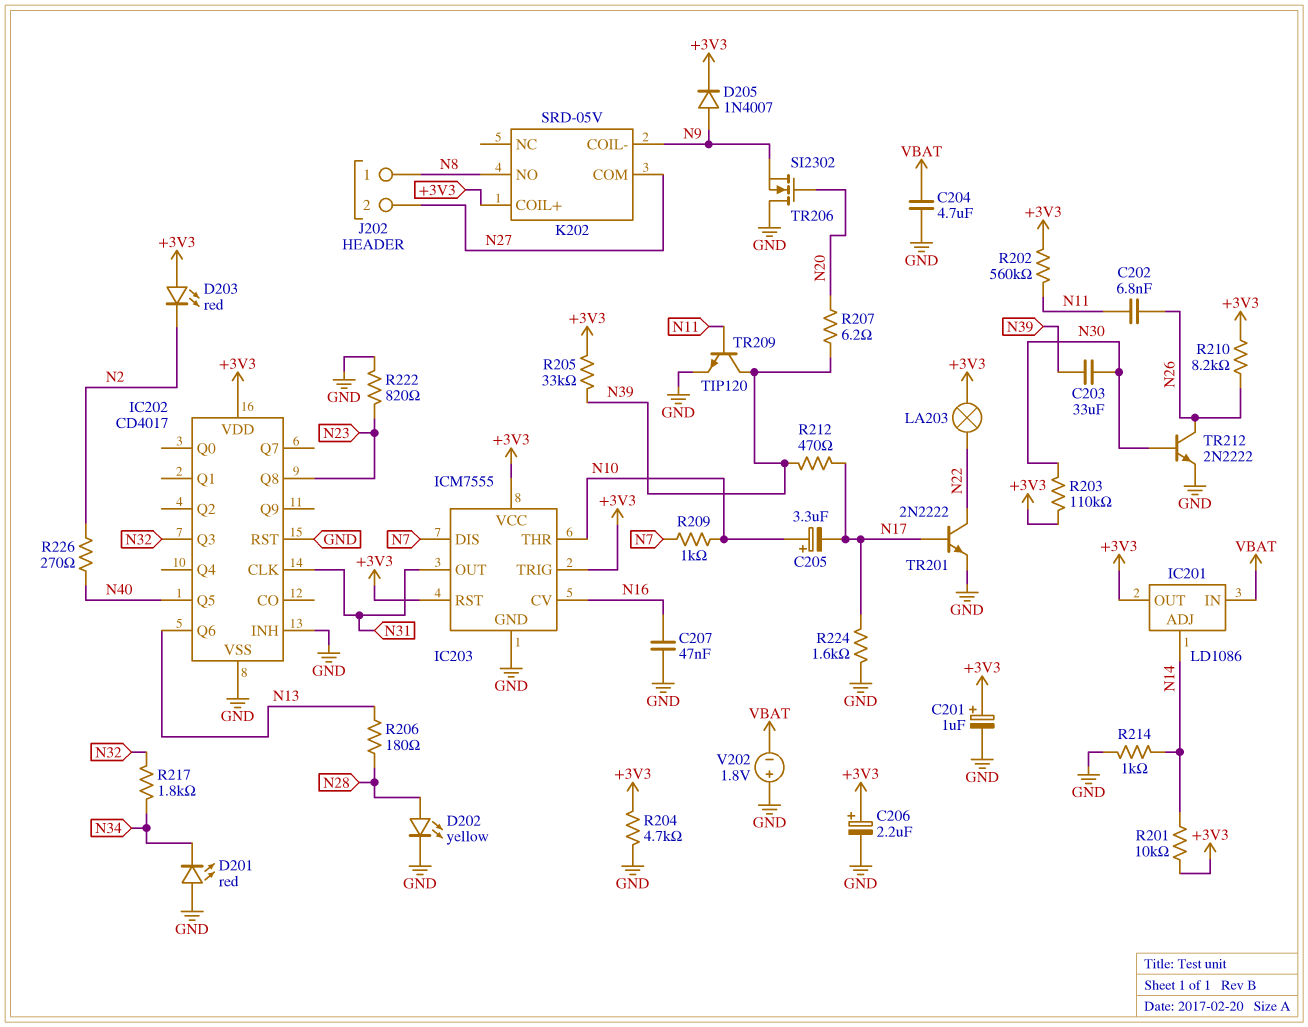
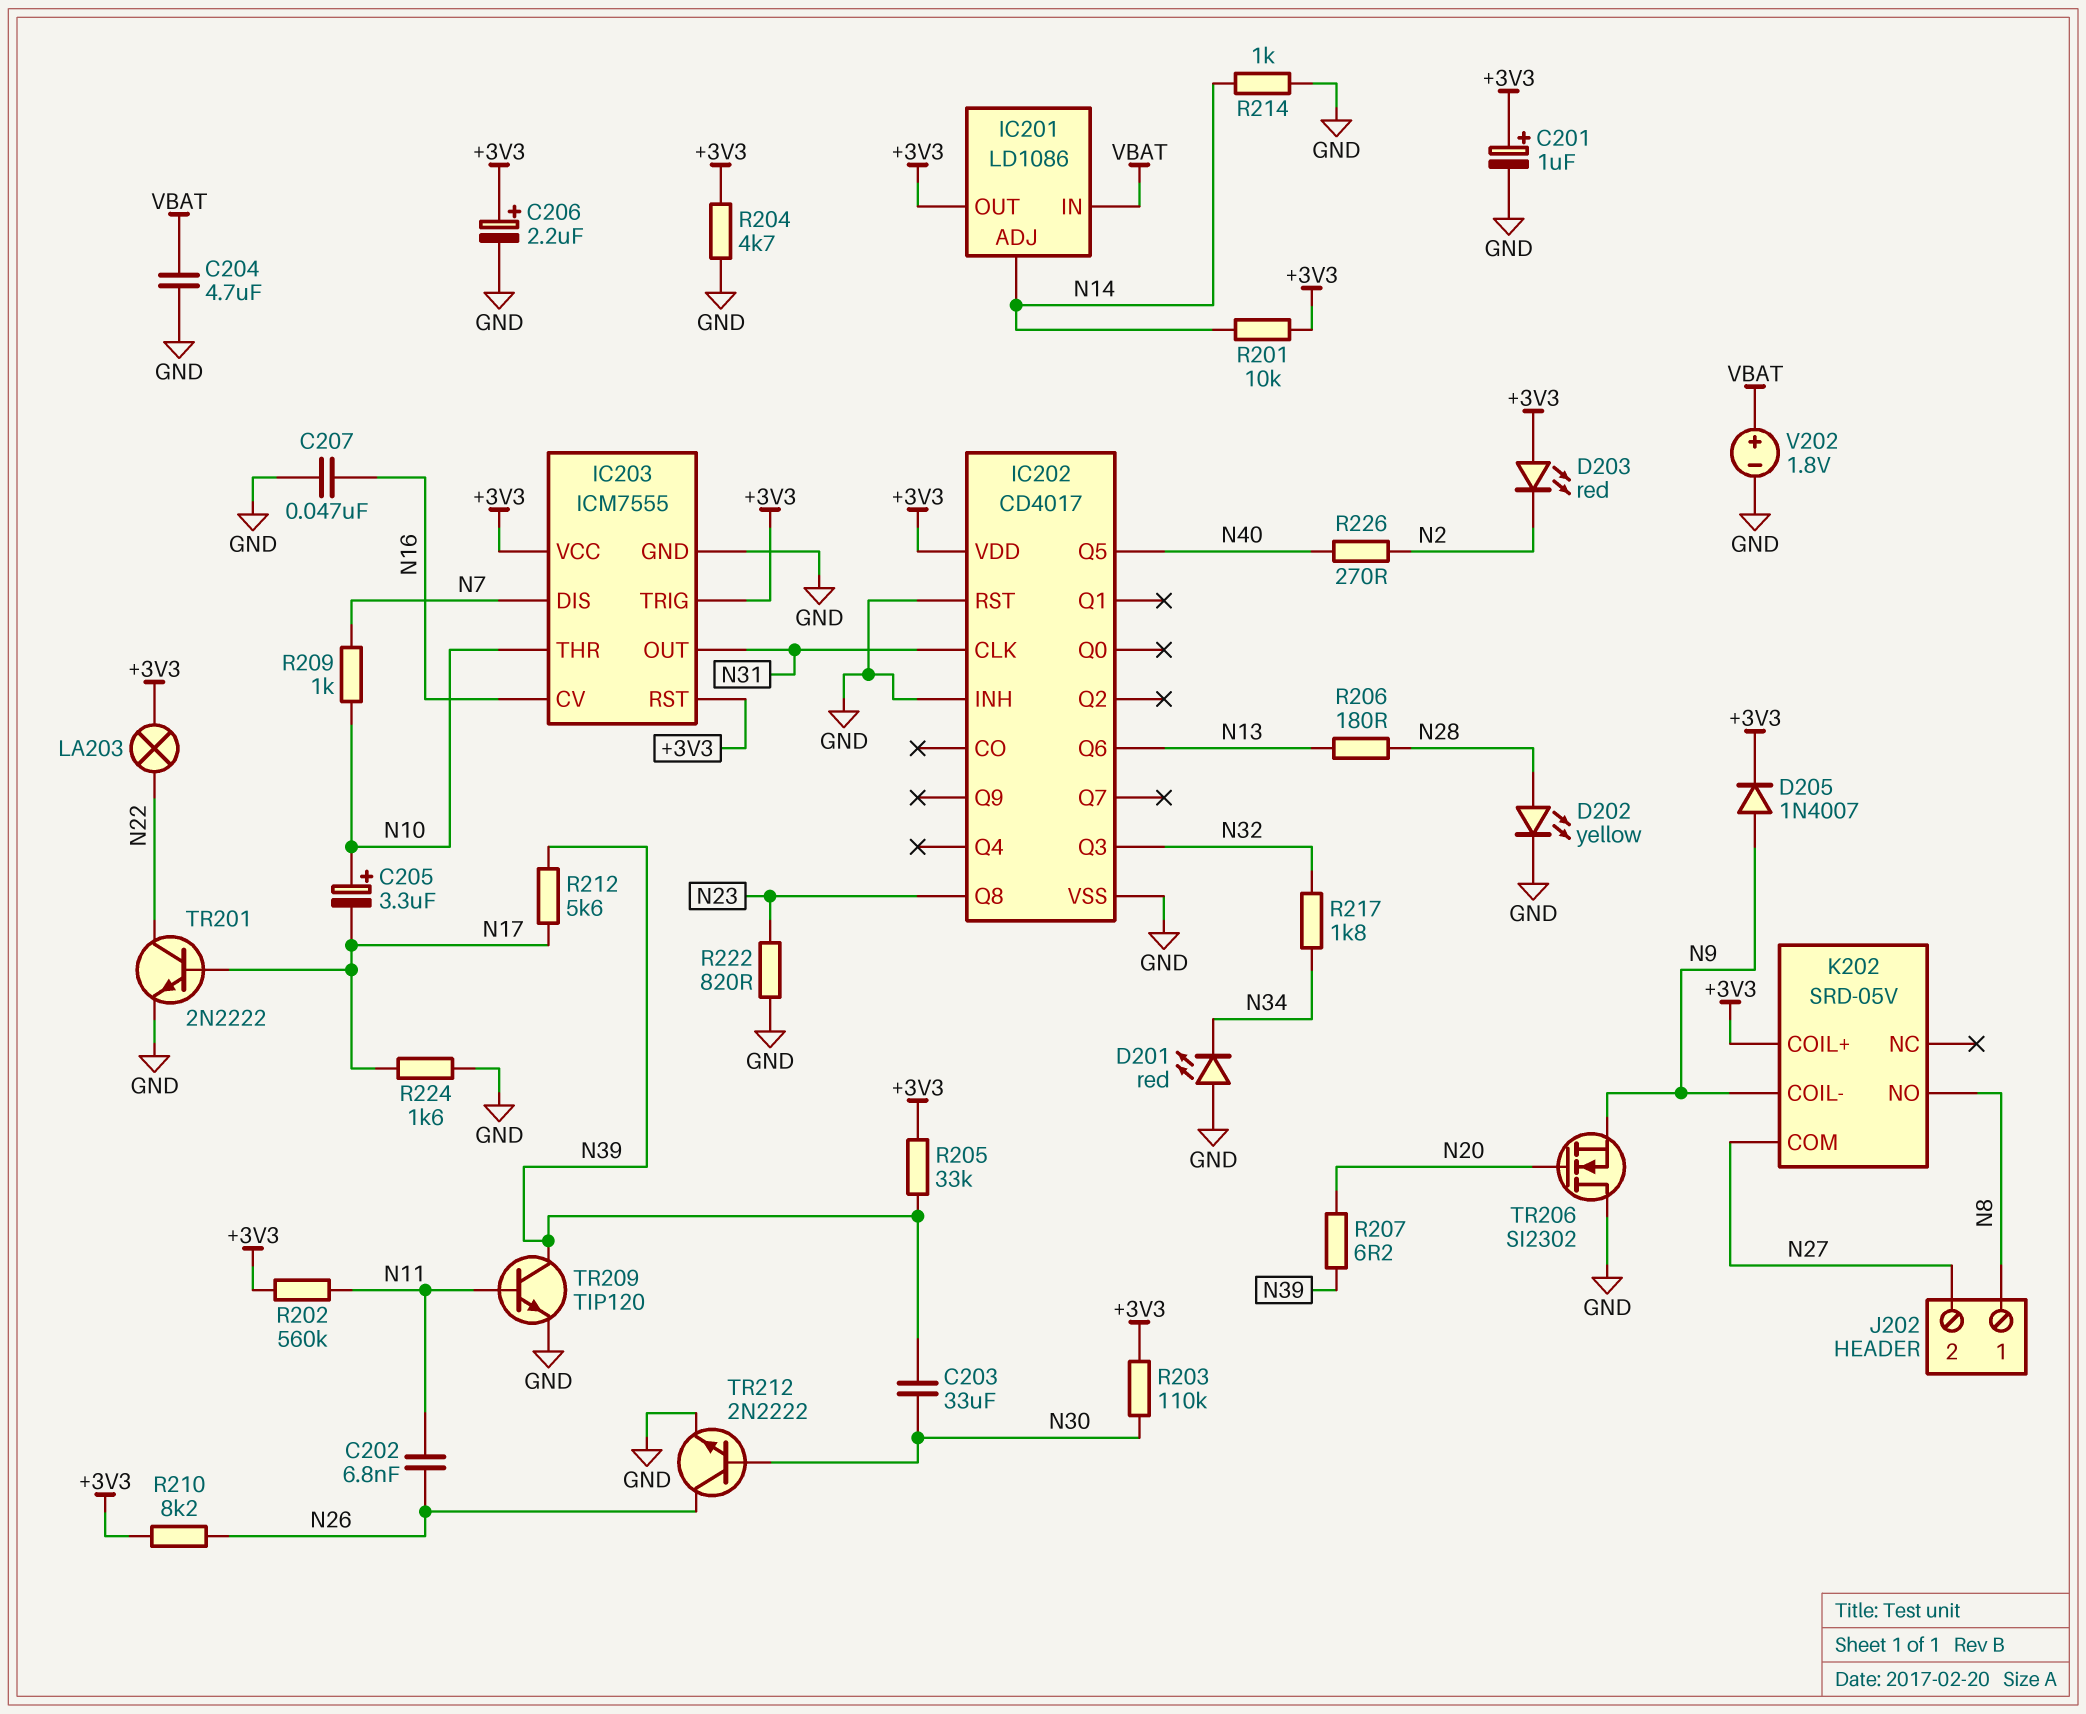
R212: 470 (N17, N39) -> 5.6k (N17, N39)
V202: 1.8V (plus GND, minus VBAT) -> 1.8V (plus VBAT, minus GND)

